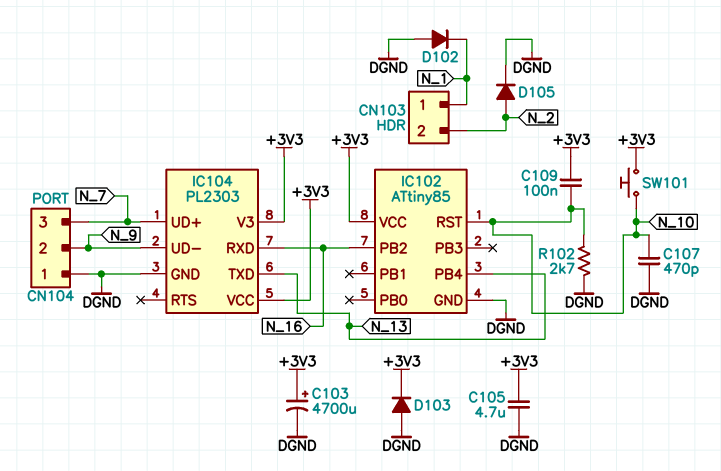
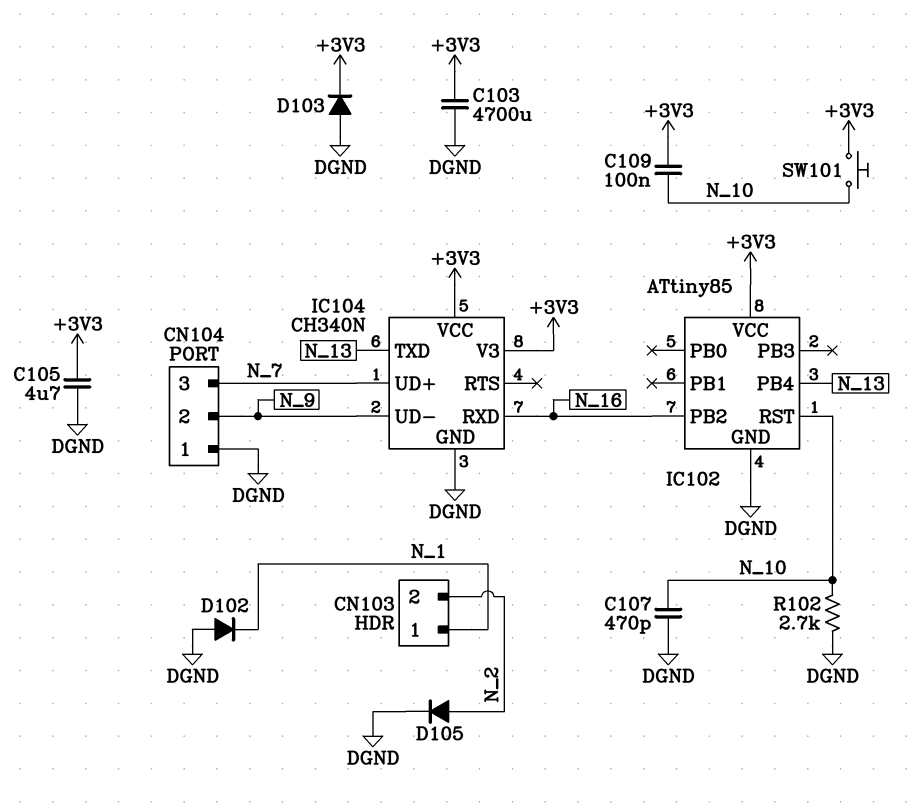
C103: 4700uF (plus +3V3, minus DGND) -> 4700uF (+3V3, DGND)
IC104: PL2303 -> CH340N

